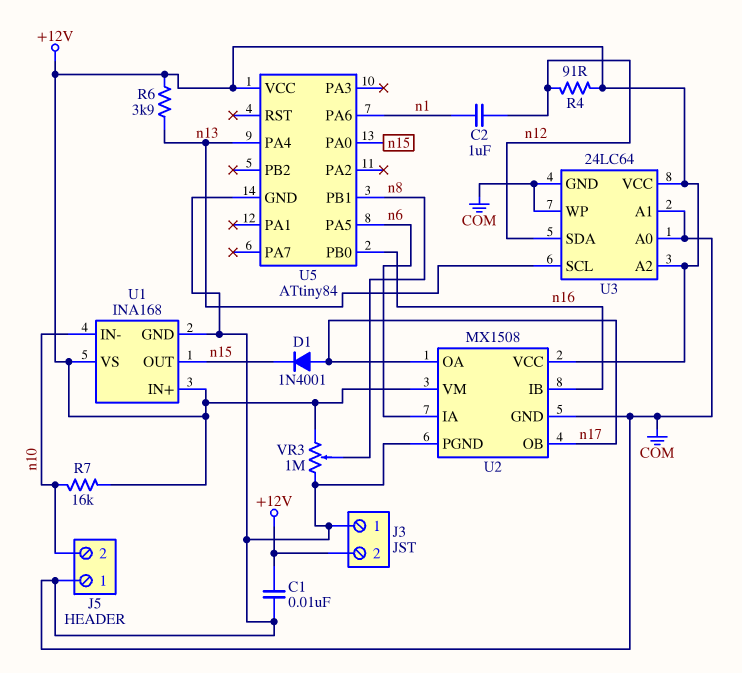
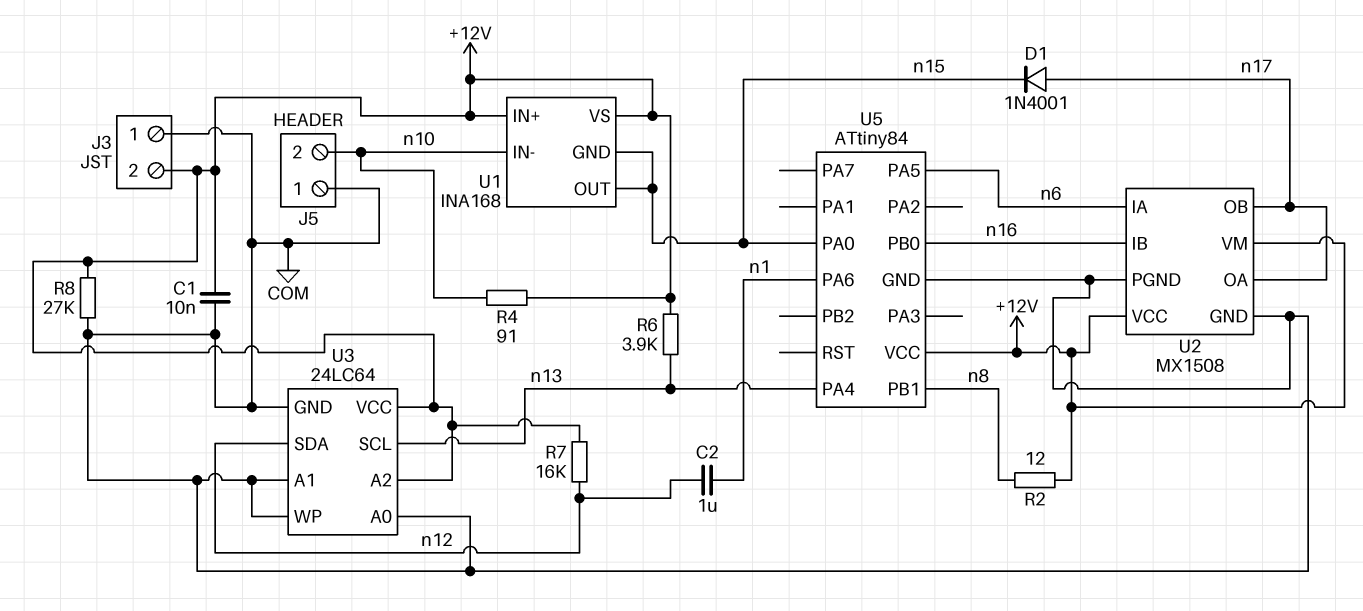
R2: none -> 12 (+12V, n8)
R4: 91 (+12V, n12) -> 91 (+12V, n10)
R7: 16k (+12V, n10) -> 16k (+12V, n12)
R8: none -> 27k (+12V, COM)
U1 pin GND: COM -> n15
VR3: 1M (+12V, COM, wiper n8) -> none

